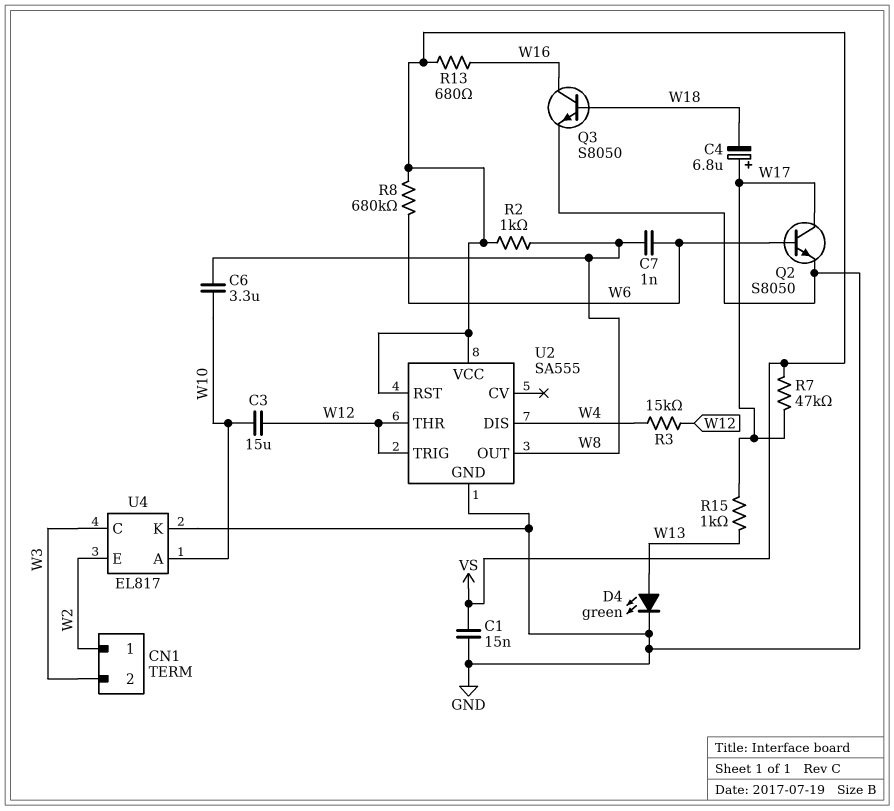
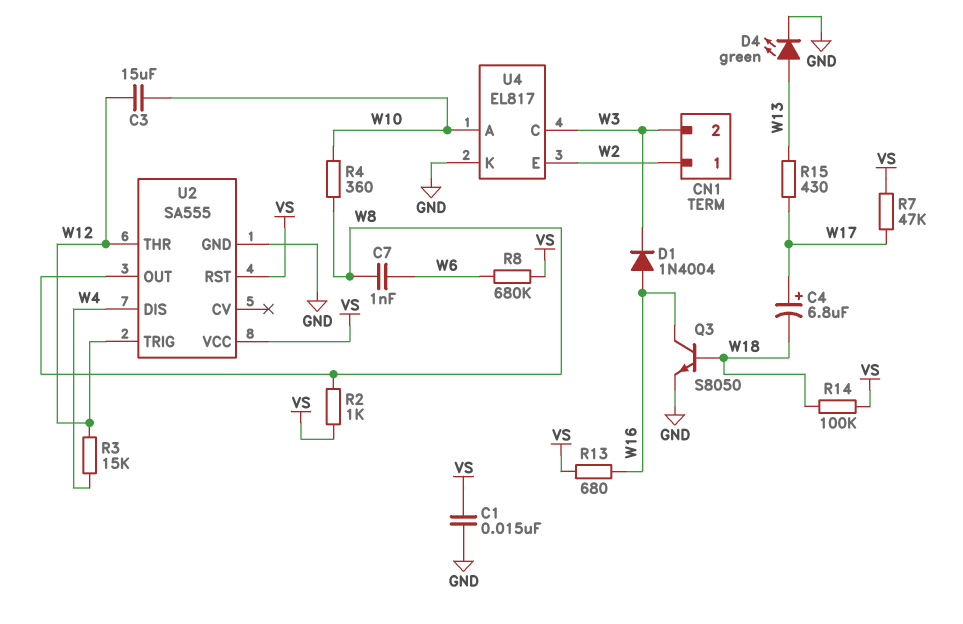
C6: 3.3uF (W8, W10) -> none
D1: none -> diode 1N4004 (A W16, K W3)
Q2: NPN S8050 (B W6, C W17, E GND) -> none
R4: none -> 360 (W8, W10)
R14: none -> 100k (VS, W18)
R15: 1k (W13, W17) -> 430 (W13, W17)

